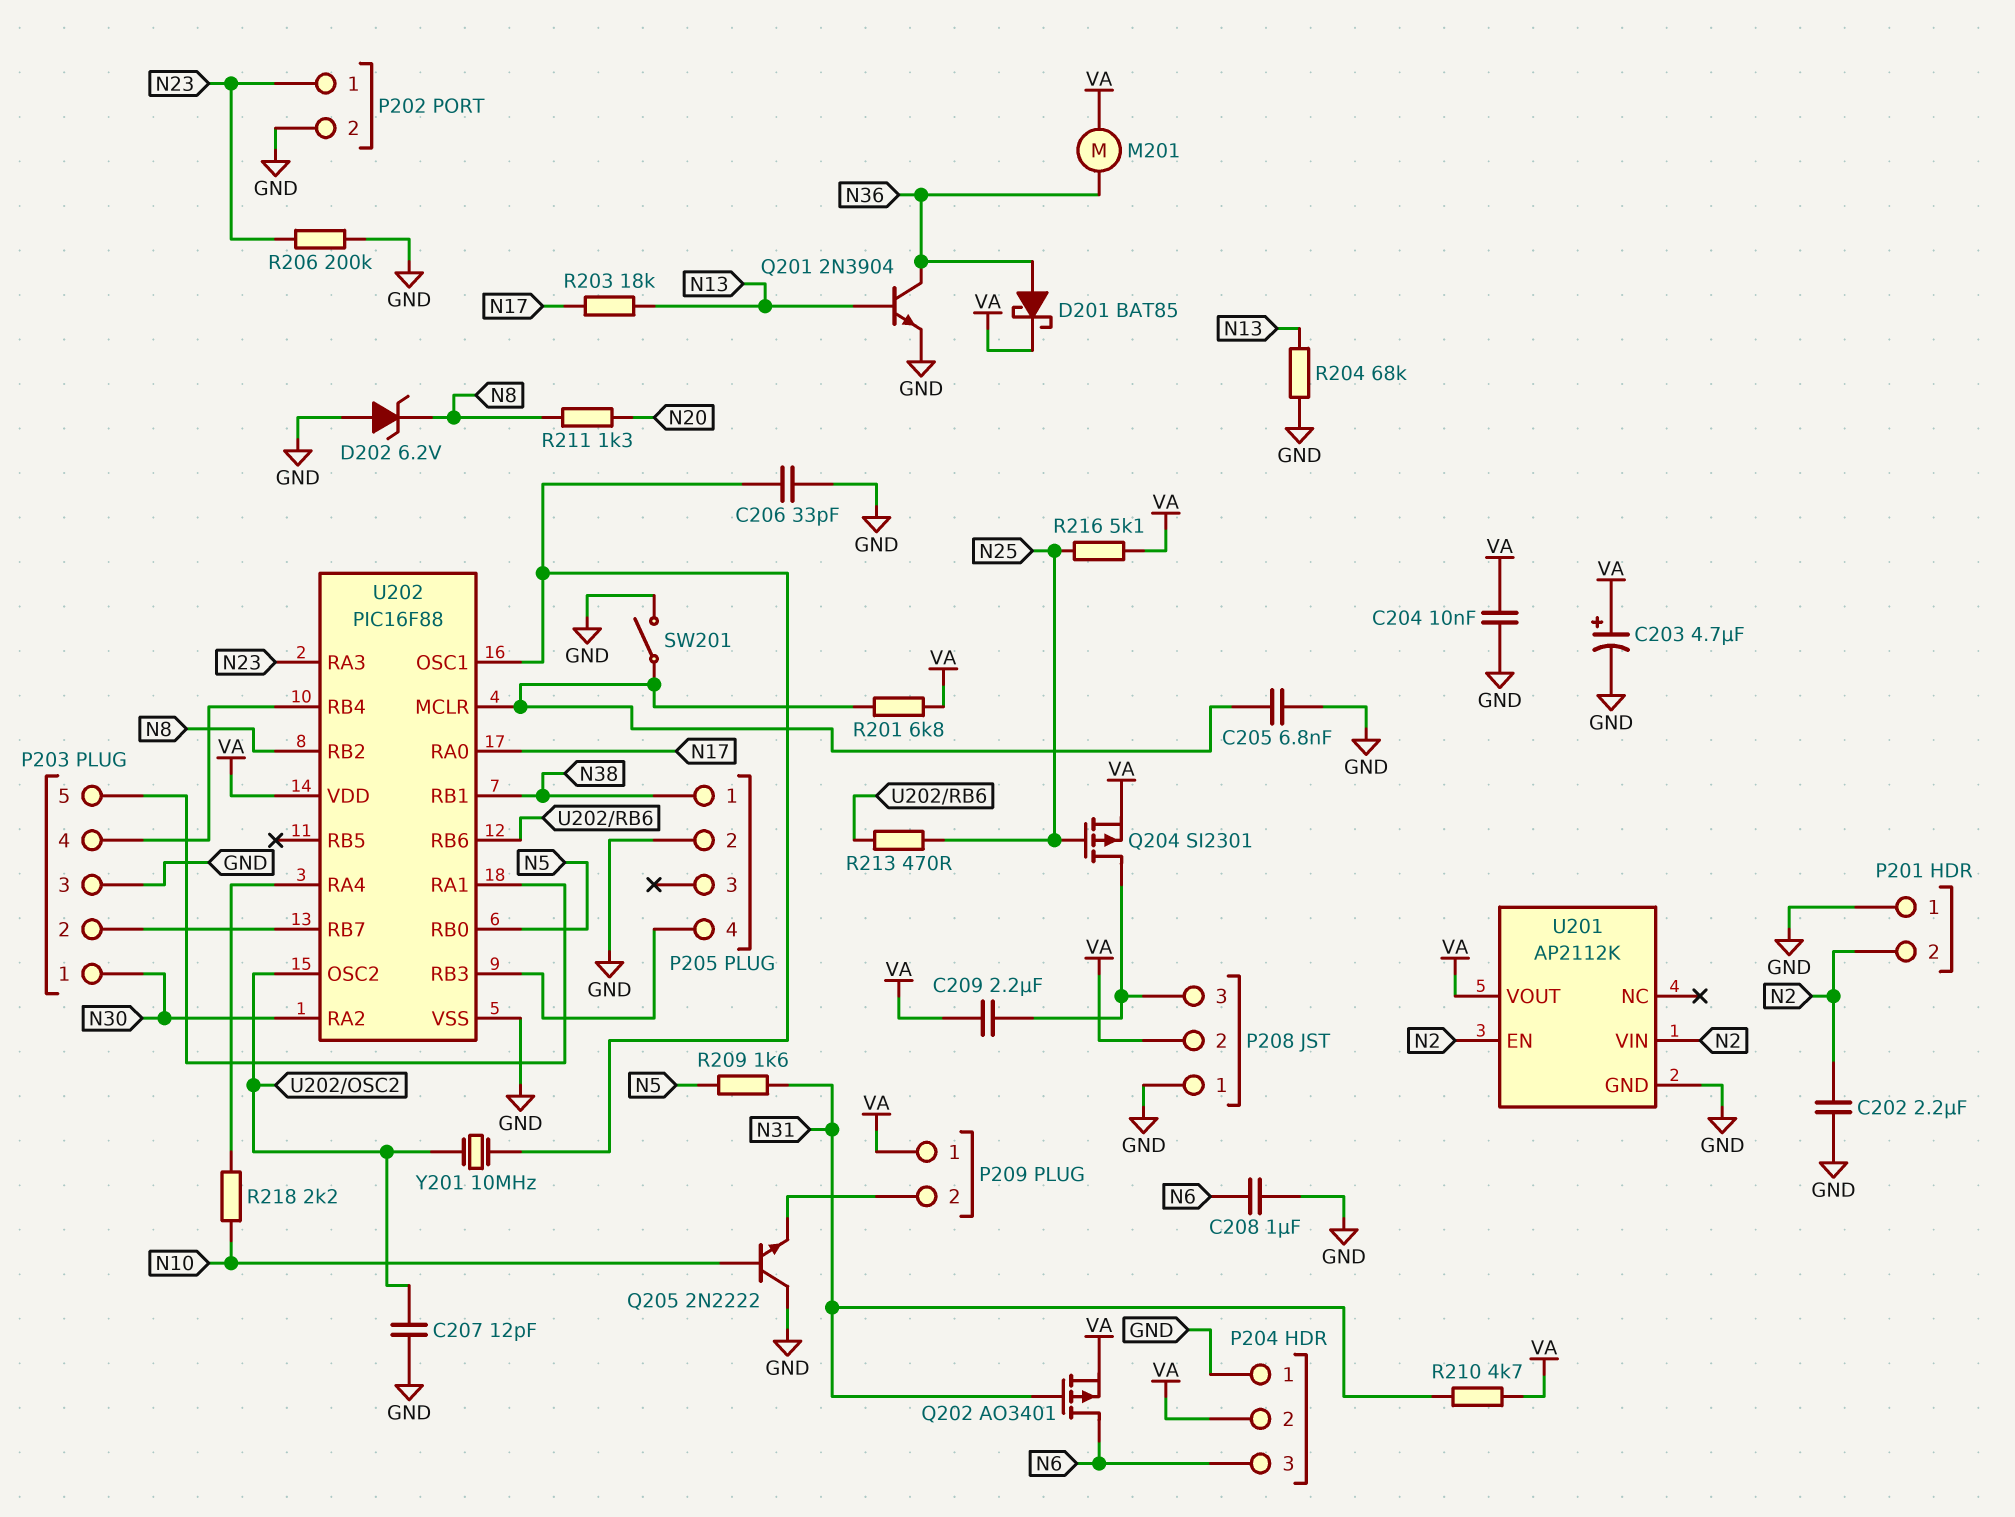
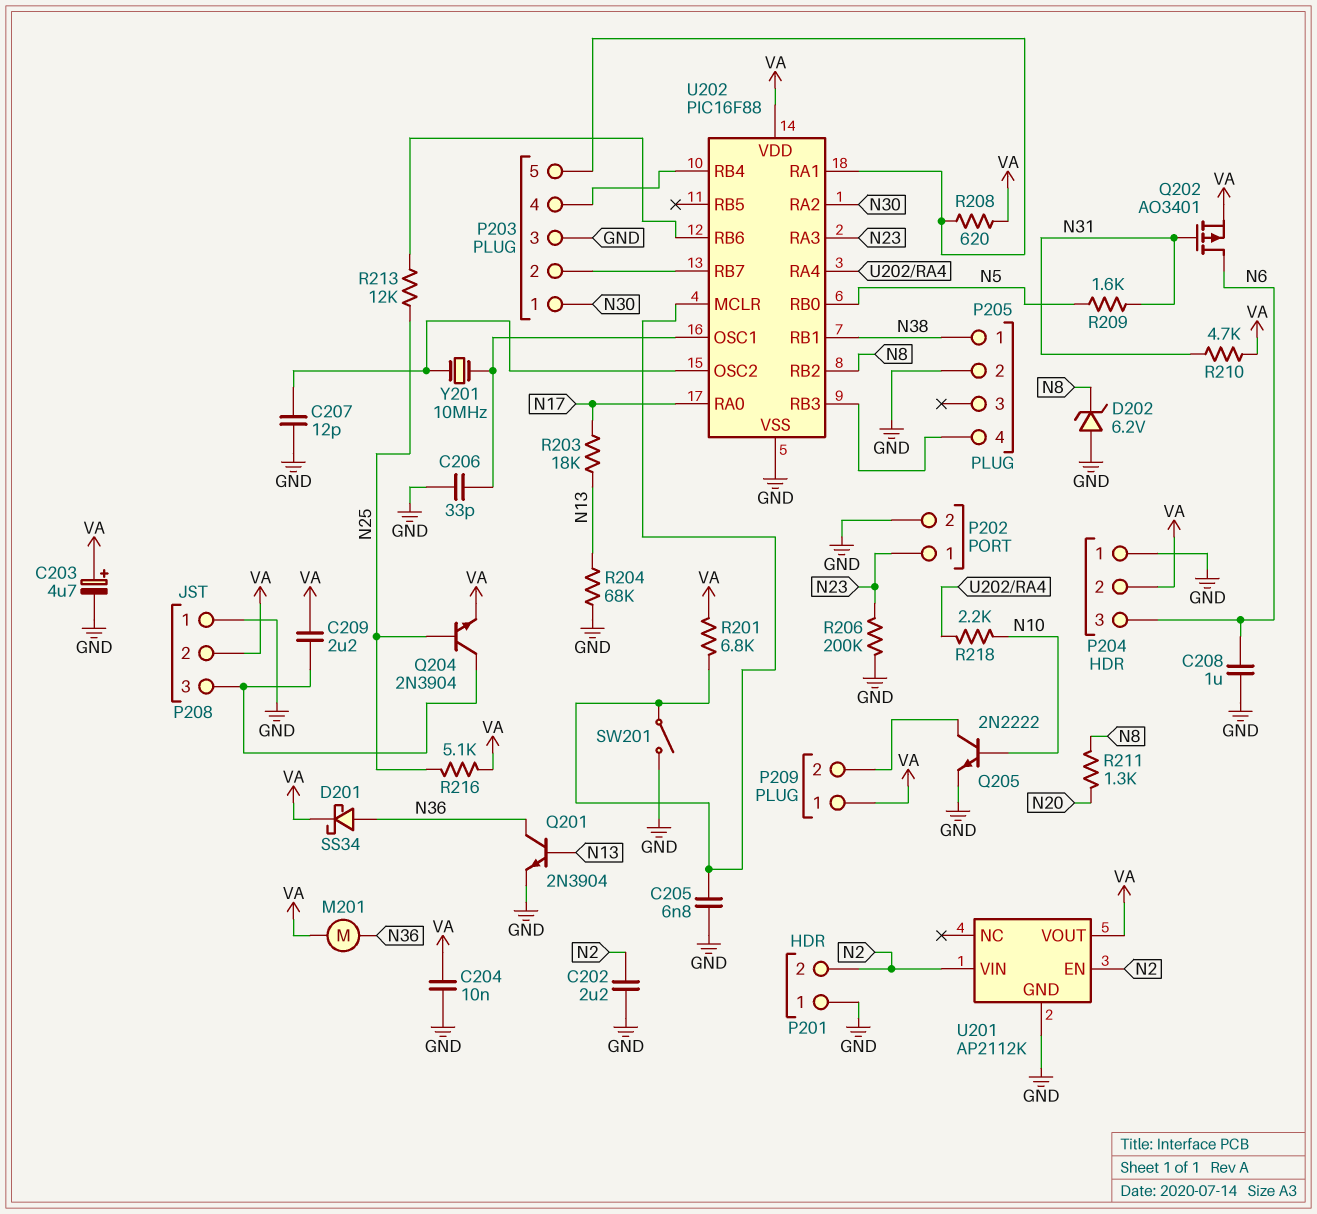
D201: schottky BAT85 (A N36, K VA) -> schottky SS34 (A N36, K VA)
Q204: PMOS SI2301 (G N25, D P208/3, S VA) -> NPN 2N3904 (B N25, C P208/3, E VA)
Q205: NPN 2N2222 (B N10, C GND, E P209/2) -> NPN 2N2222 (B N10, C P209/2, E GND)
R208: none -> 620 (P203/5, VA)
R213: 470 (N25, U202/RB6) -> 12k (N25, U202/RB6)

